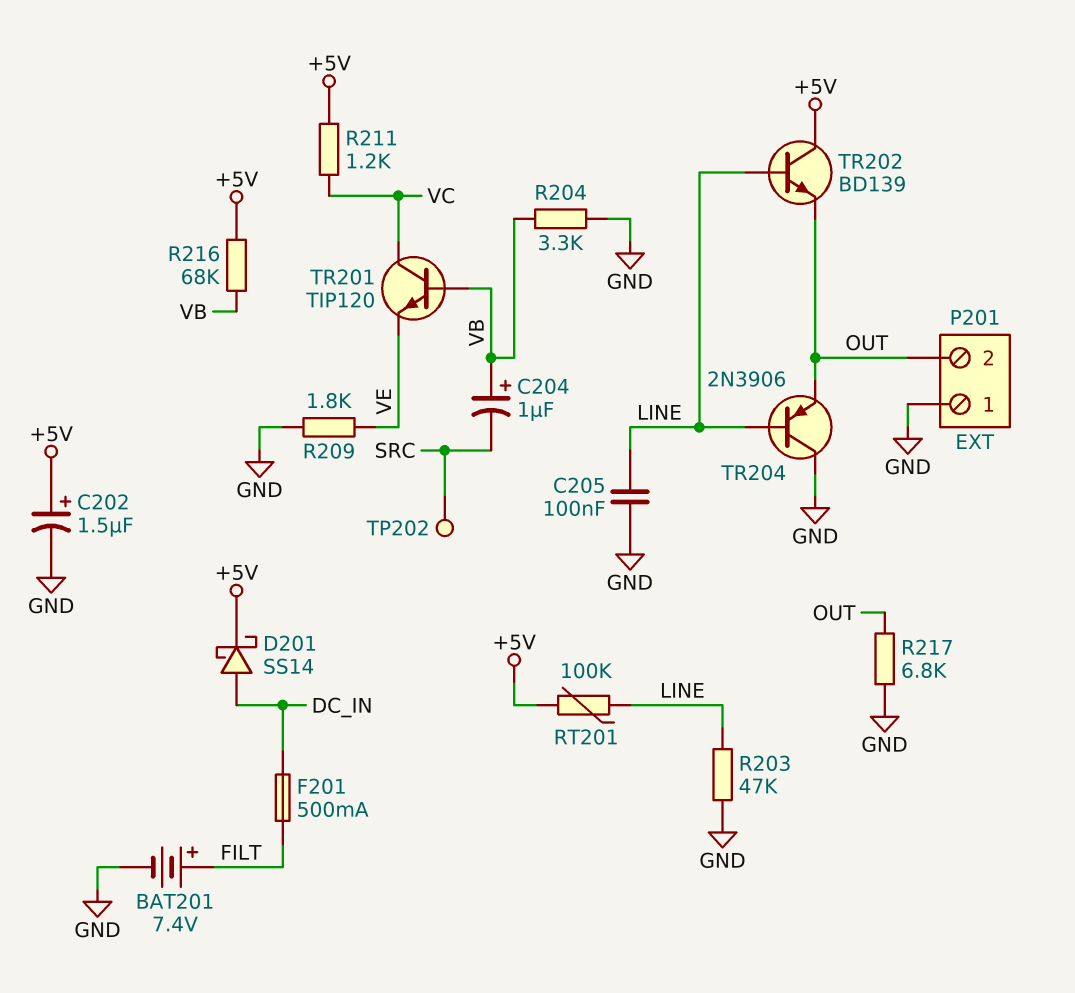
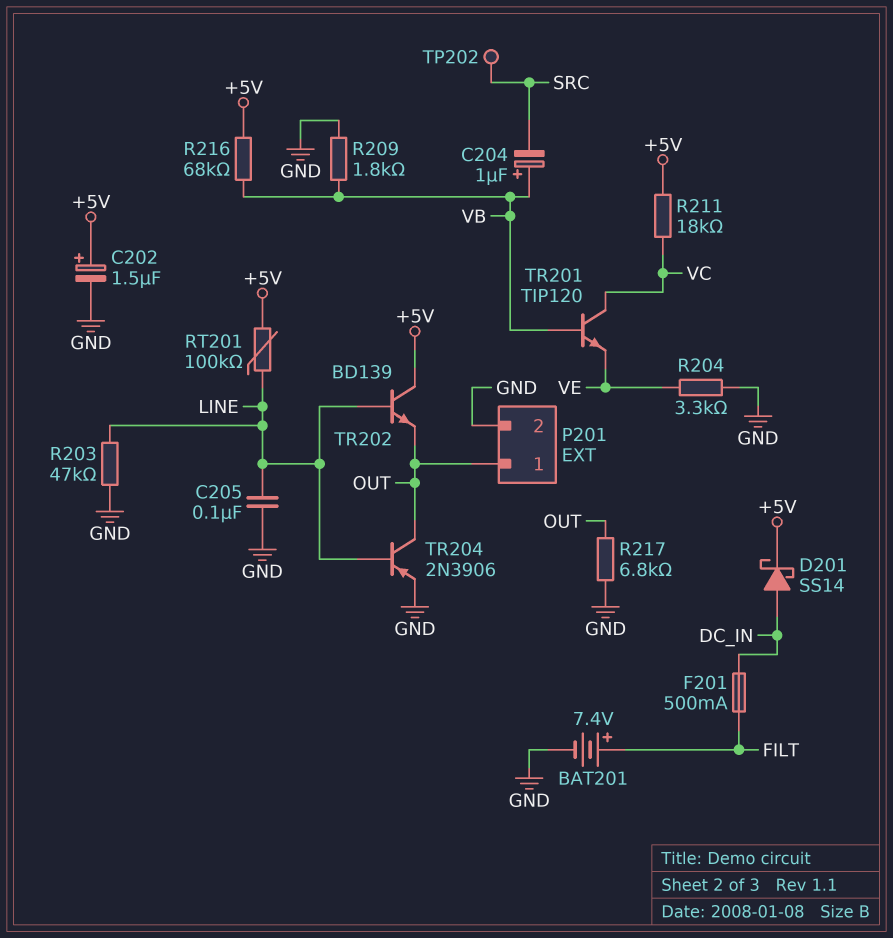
P201 pin 1: GND -> OUT
P201 pin 2: OUT -> GND
R204: 3.3k (GND, VB) -> 3.3k (GND, VE)
R209: 1.8k (GND, VE) -> 1.8k (GND, VB)
R211: 1.2k (+5V, VC) -> 18k (+5V, VC)
TR204: PNP 2N3906 (B LINE, C GND, E OUT) -> PNP 2N3906 (B LINE, C OUT, E GND)

